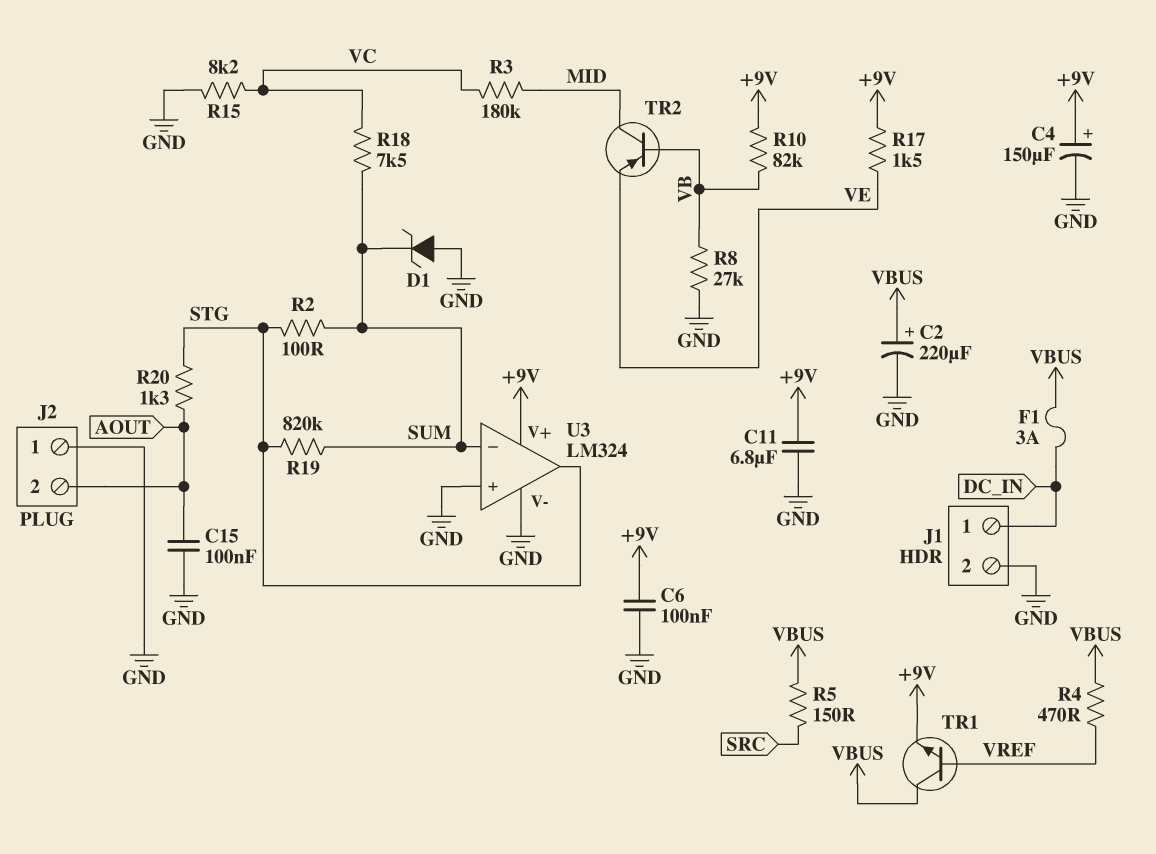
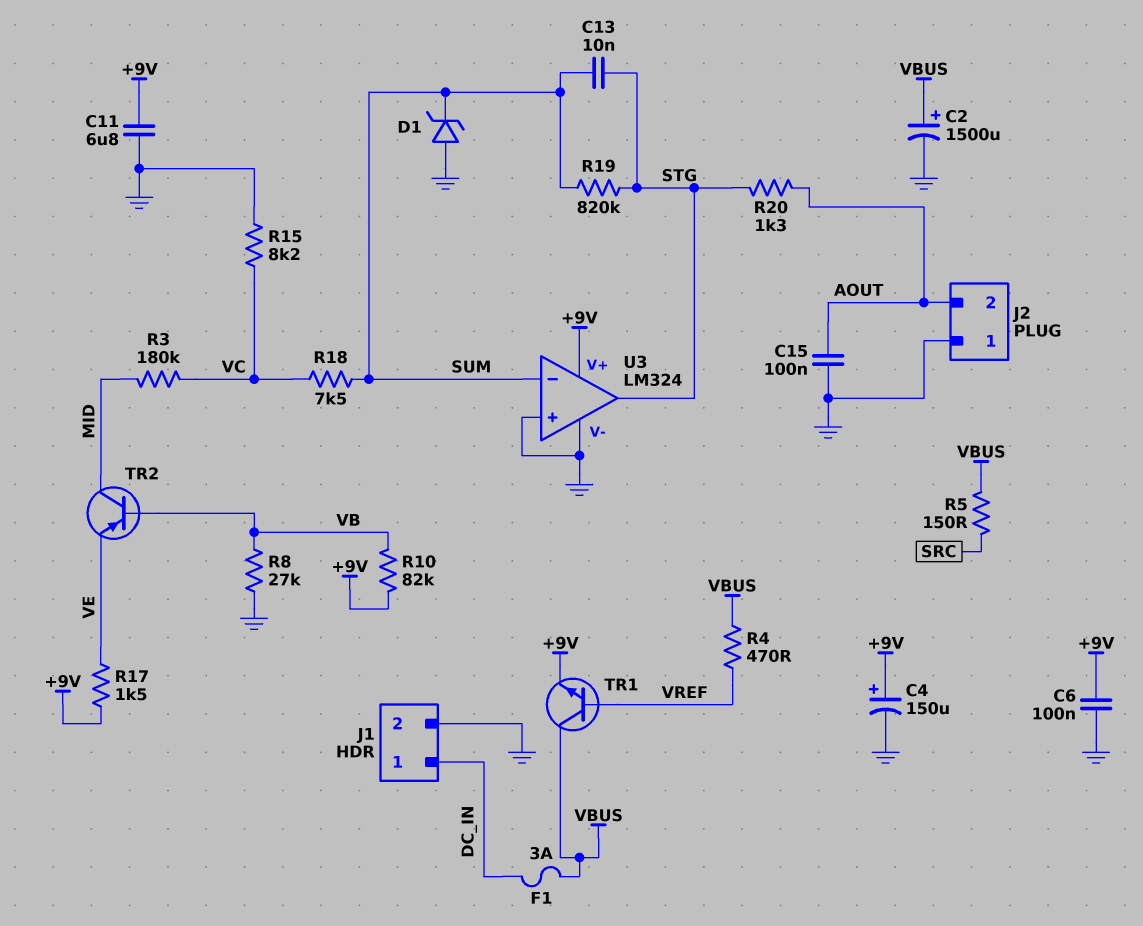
C2: 220uF (plus VBUS, minus GND) -> 1500uF (plus VBUS, minus GND)
C13: none -> 10nF (STG, SUM)
R2: 100 (STG, SUM) -> none

